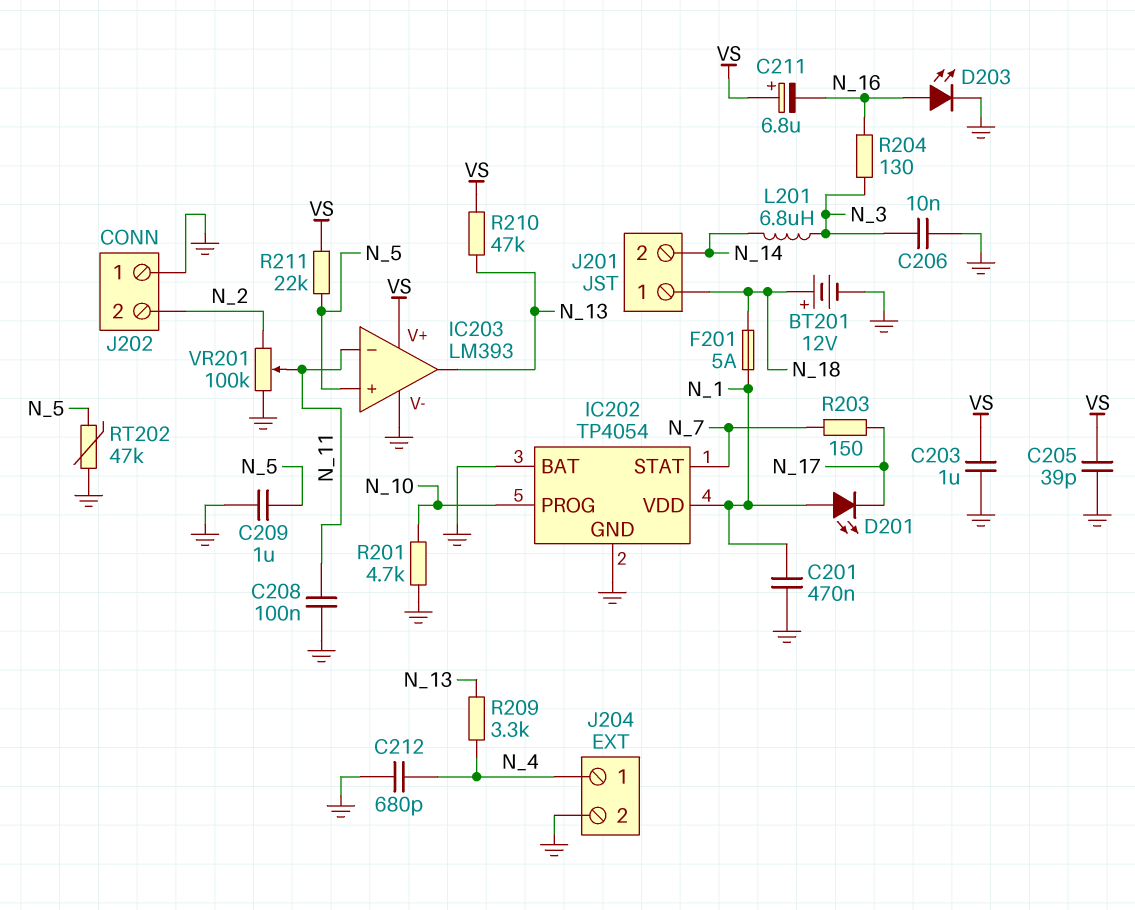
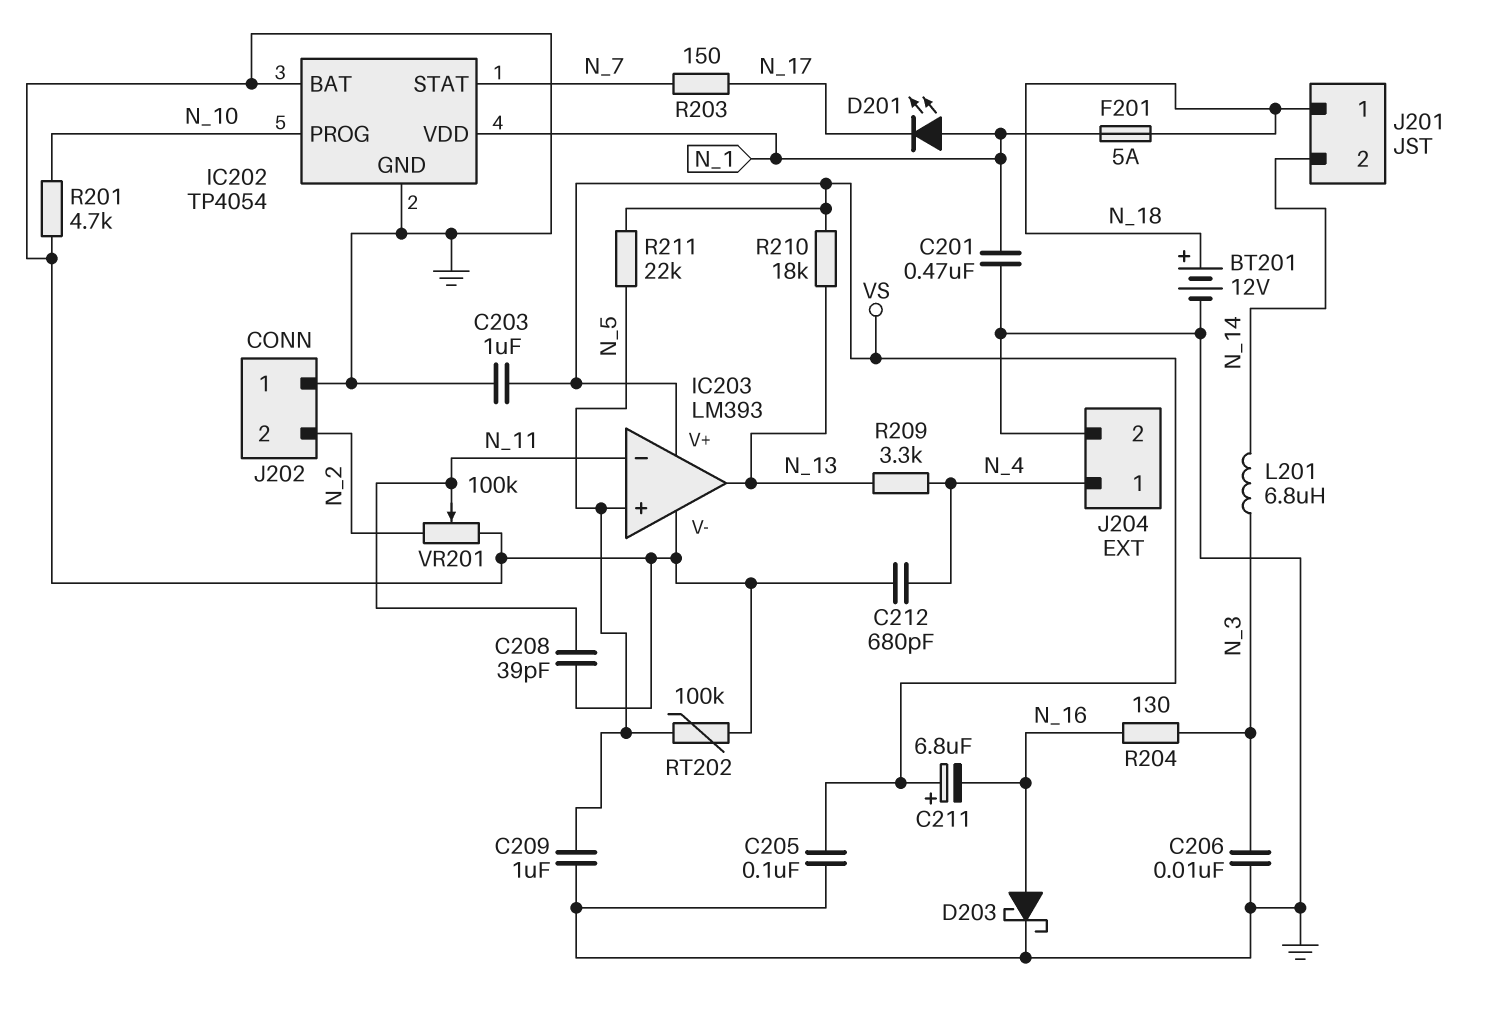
C205: 39pF (GND, VS) -> 100nF (GND, VS)
C208: 100nF (GND, N_11) -> 39pF (GND, N_11)
D203: LED (A N_16, K GND) -> schottky (A N_16, K GND)
R210: 47k (N_13, VS) -> 18k (N_13, VS)
RT202: 47k (GND, N_5) -> 100k (GND, N_5)

